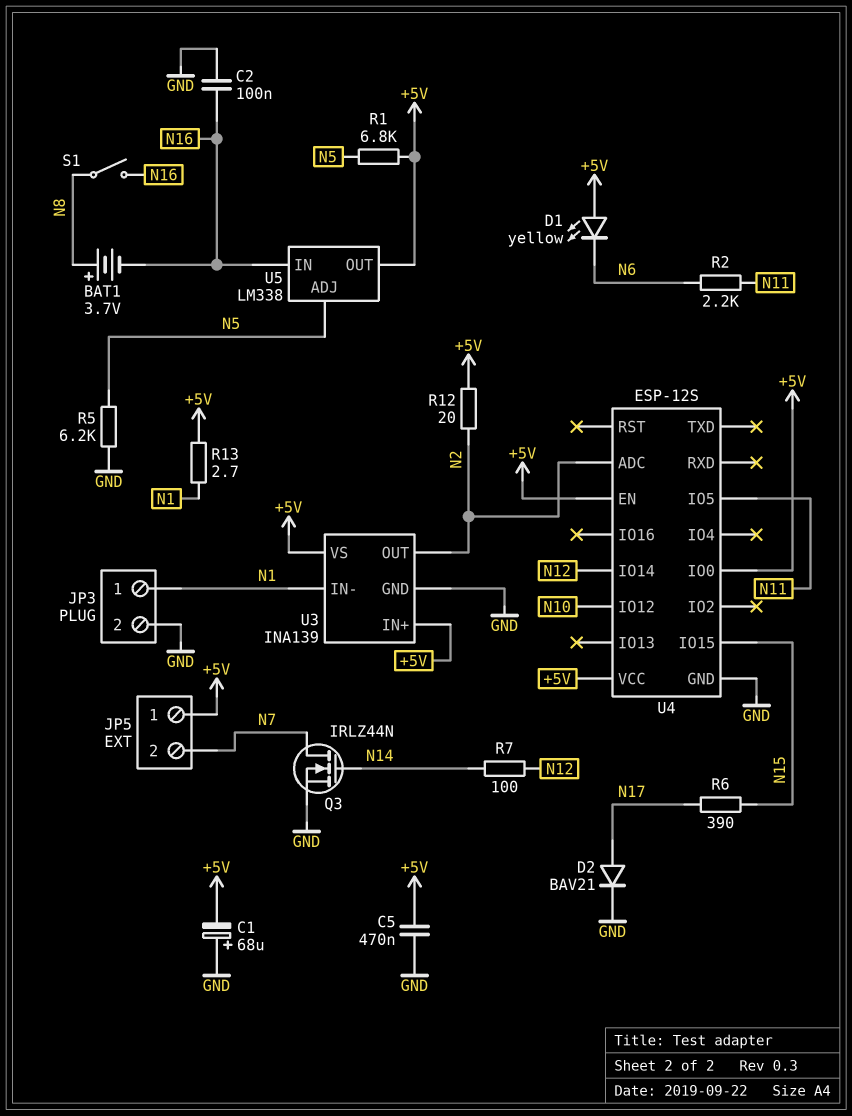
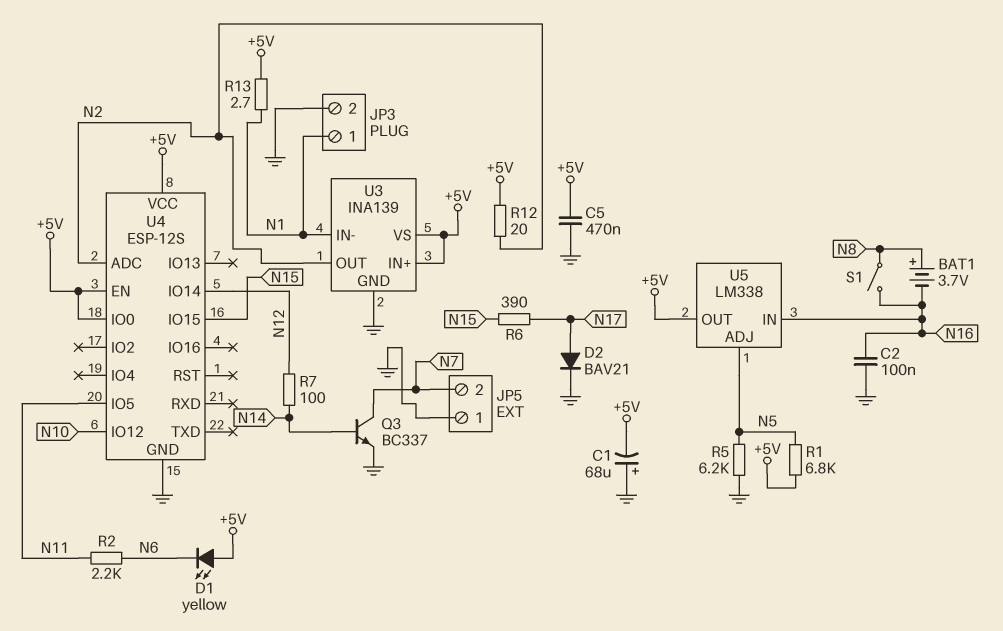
JP5 pin 1: +5V -> GND
Q3: NMOS IRLZ44N (G N14, D N7, S GND) -> NPN BC337 (B N14, C N7, E GND)

